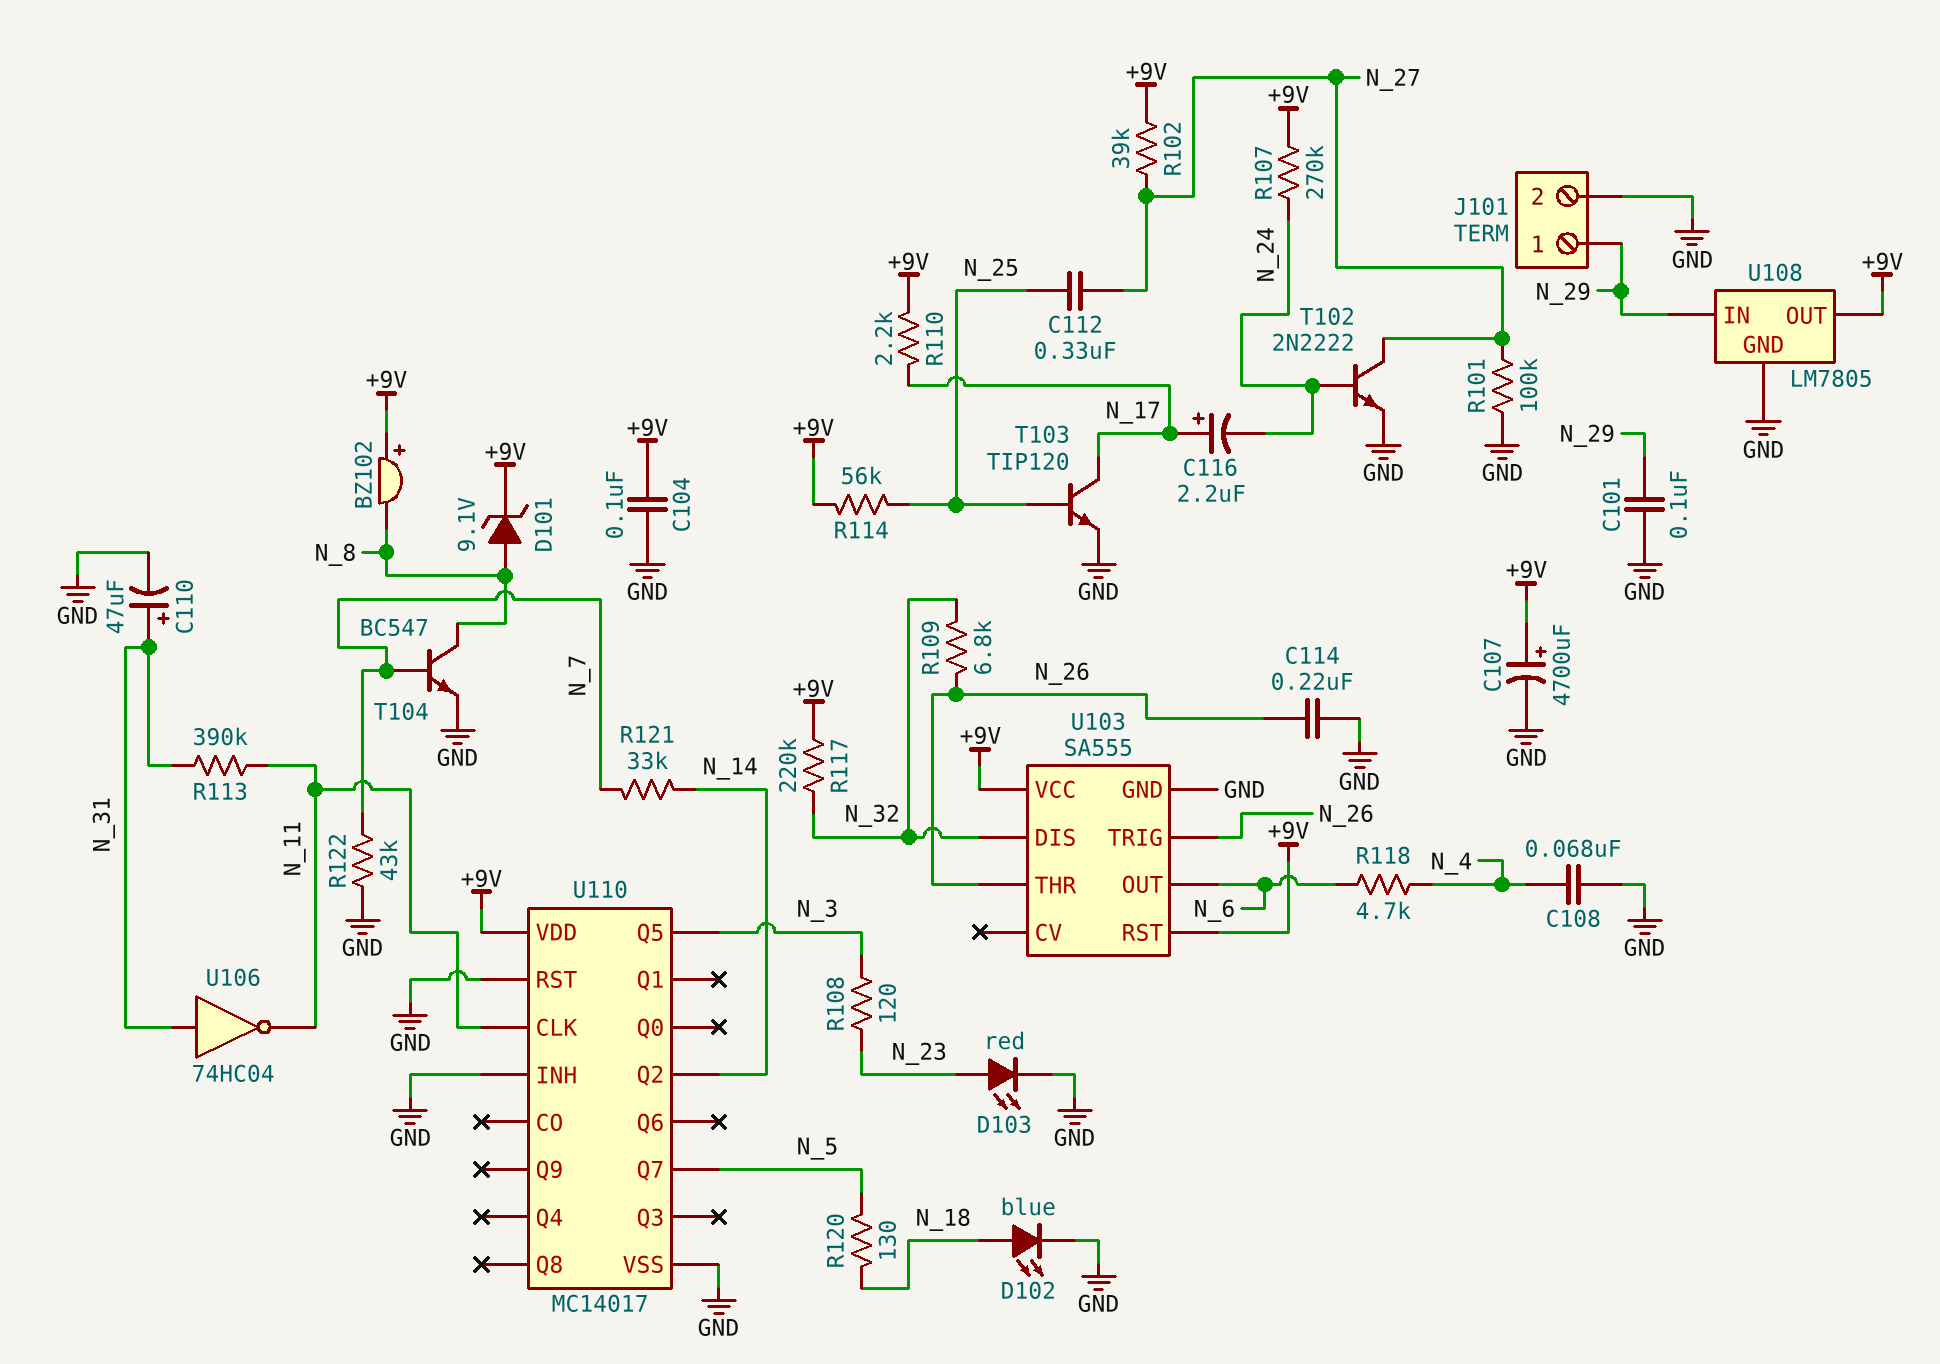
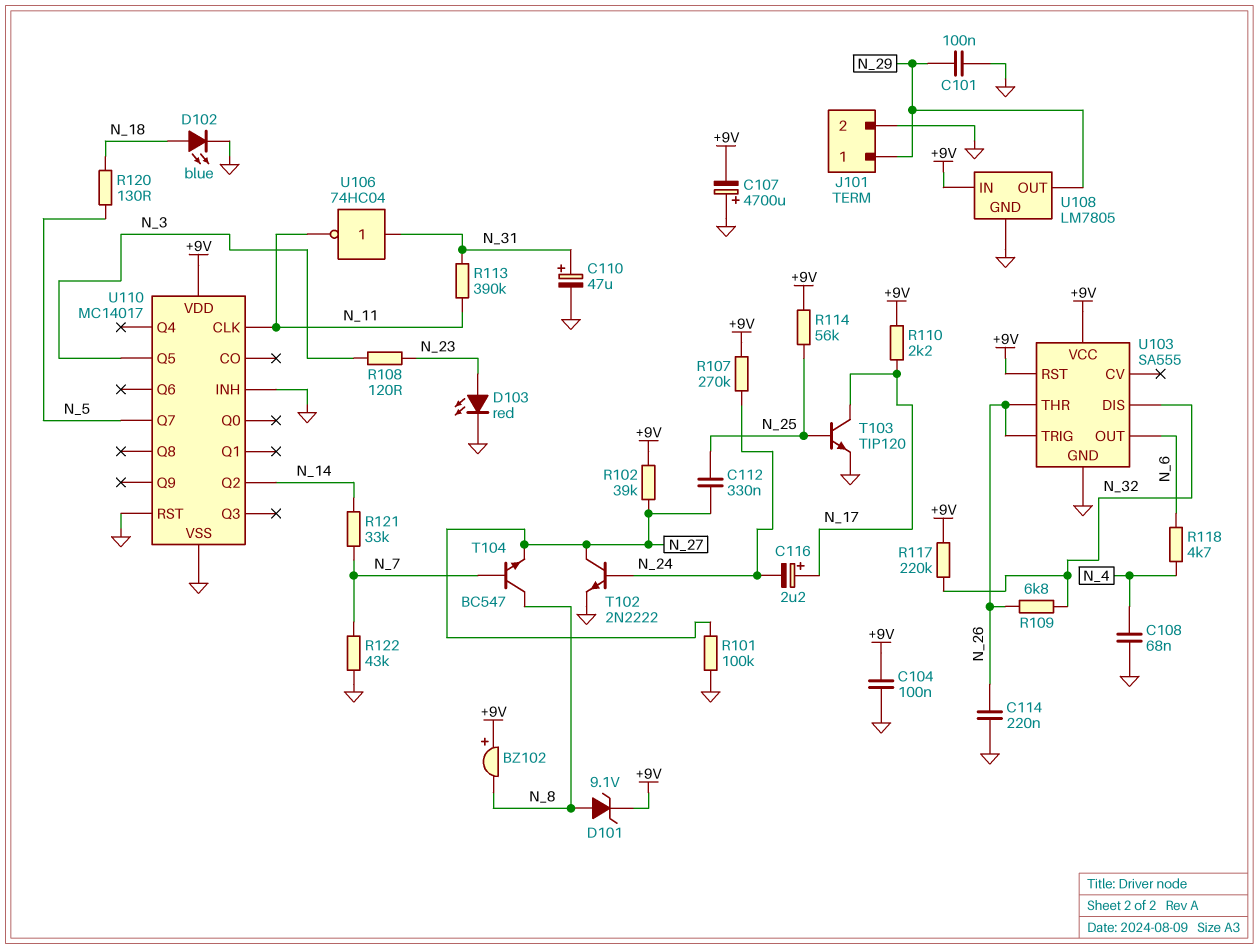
C107: 4700uF (plus +9V, minus GND) -> 4700uF (plus GND, minus +9V)
T104: NPN BC547 (B N_7, C N_8, E GND) -> NPN BC547 (B N_7, C N_8, E N_27)
U108 pin IN: N_29 -> +9V
U108 pin OUT: +9V -> N_29

